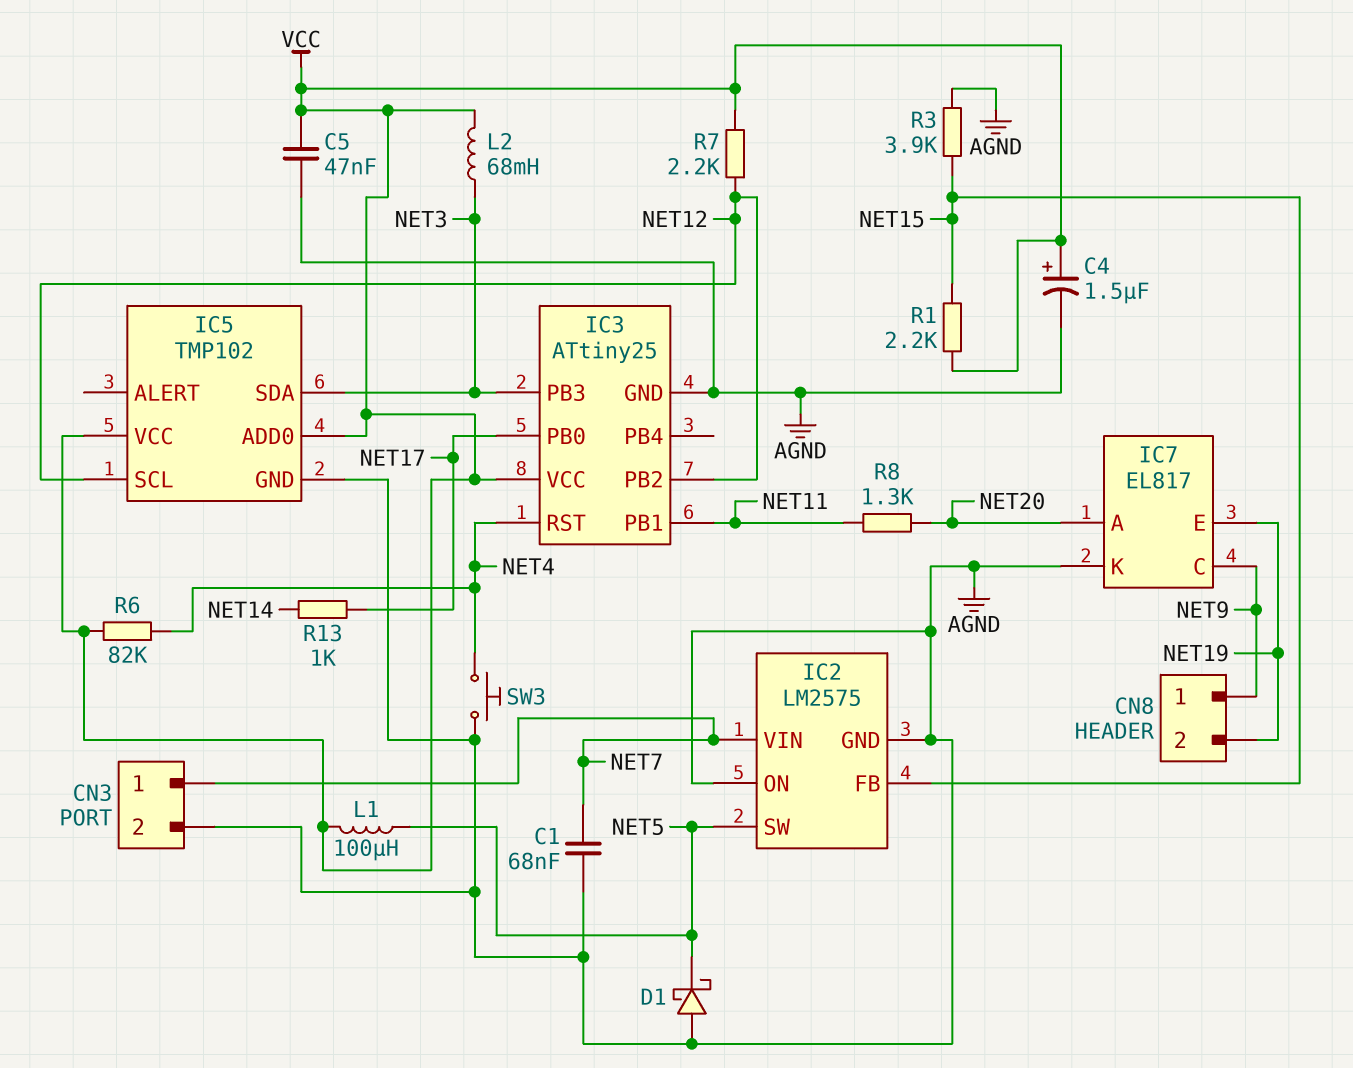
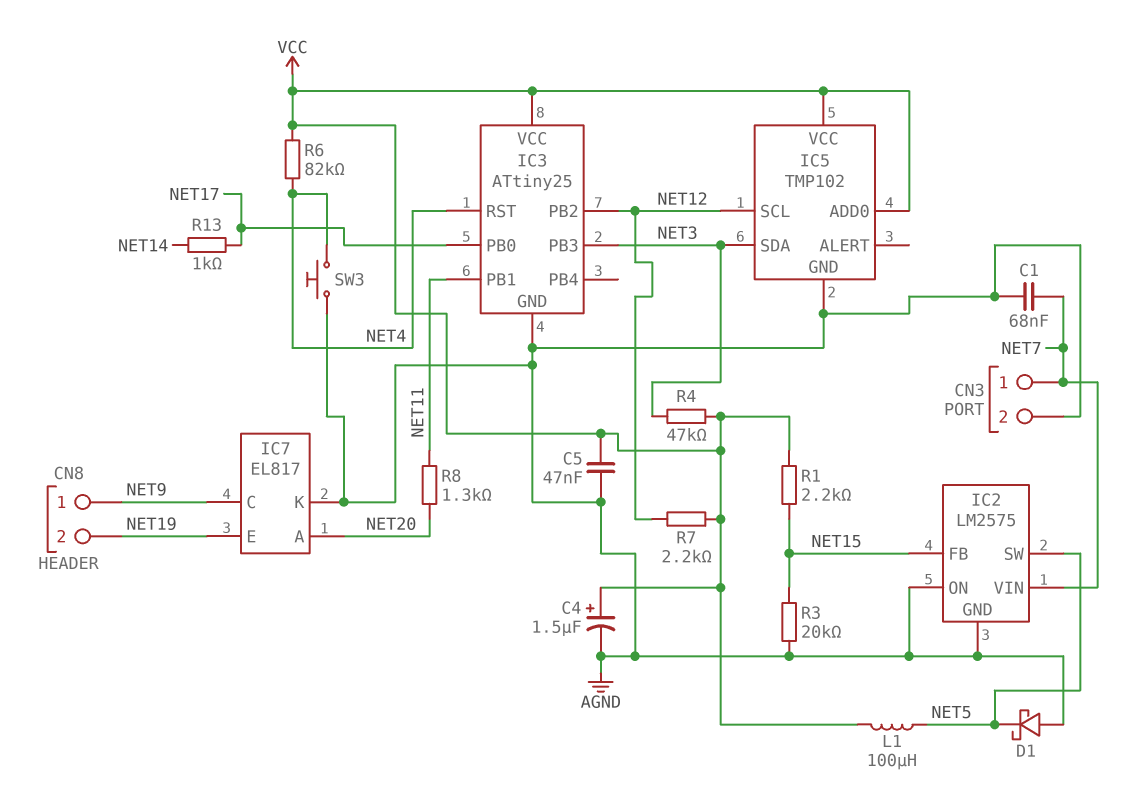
L2: 68mH (NET3, VCC) -> none
R3: 3.9k (AGND, NET15) -> 20k (AGND, NET15)
R4: none -> 47k (NET3, VCC)

